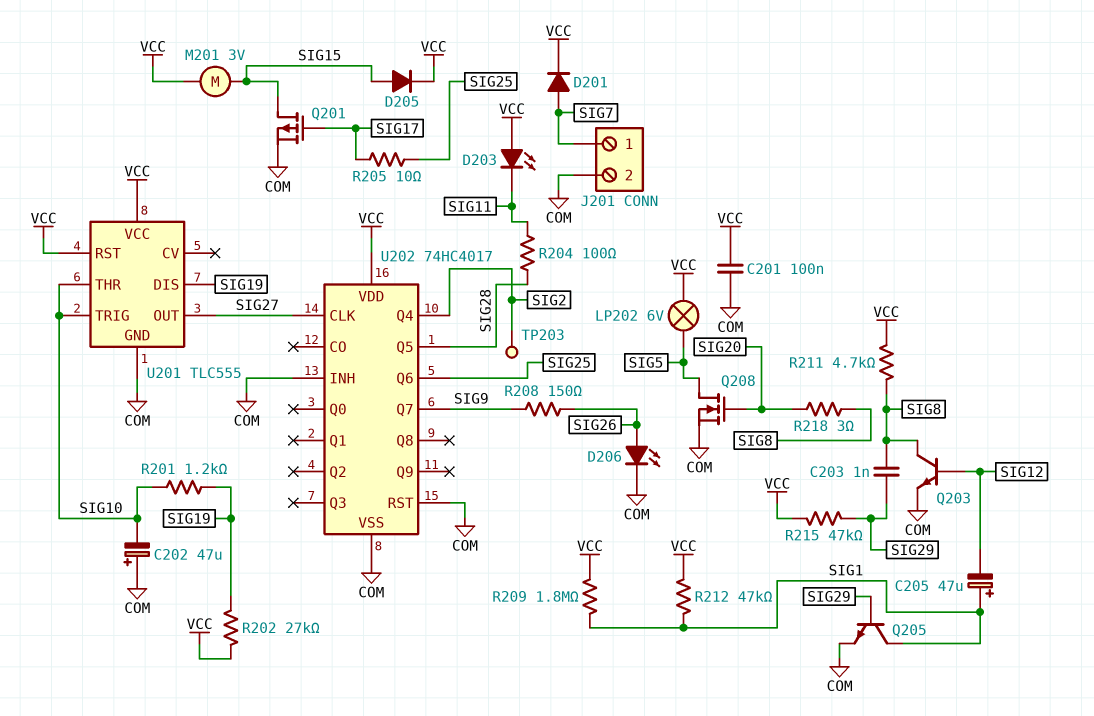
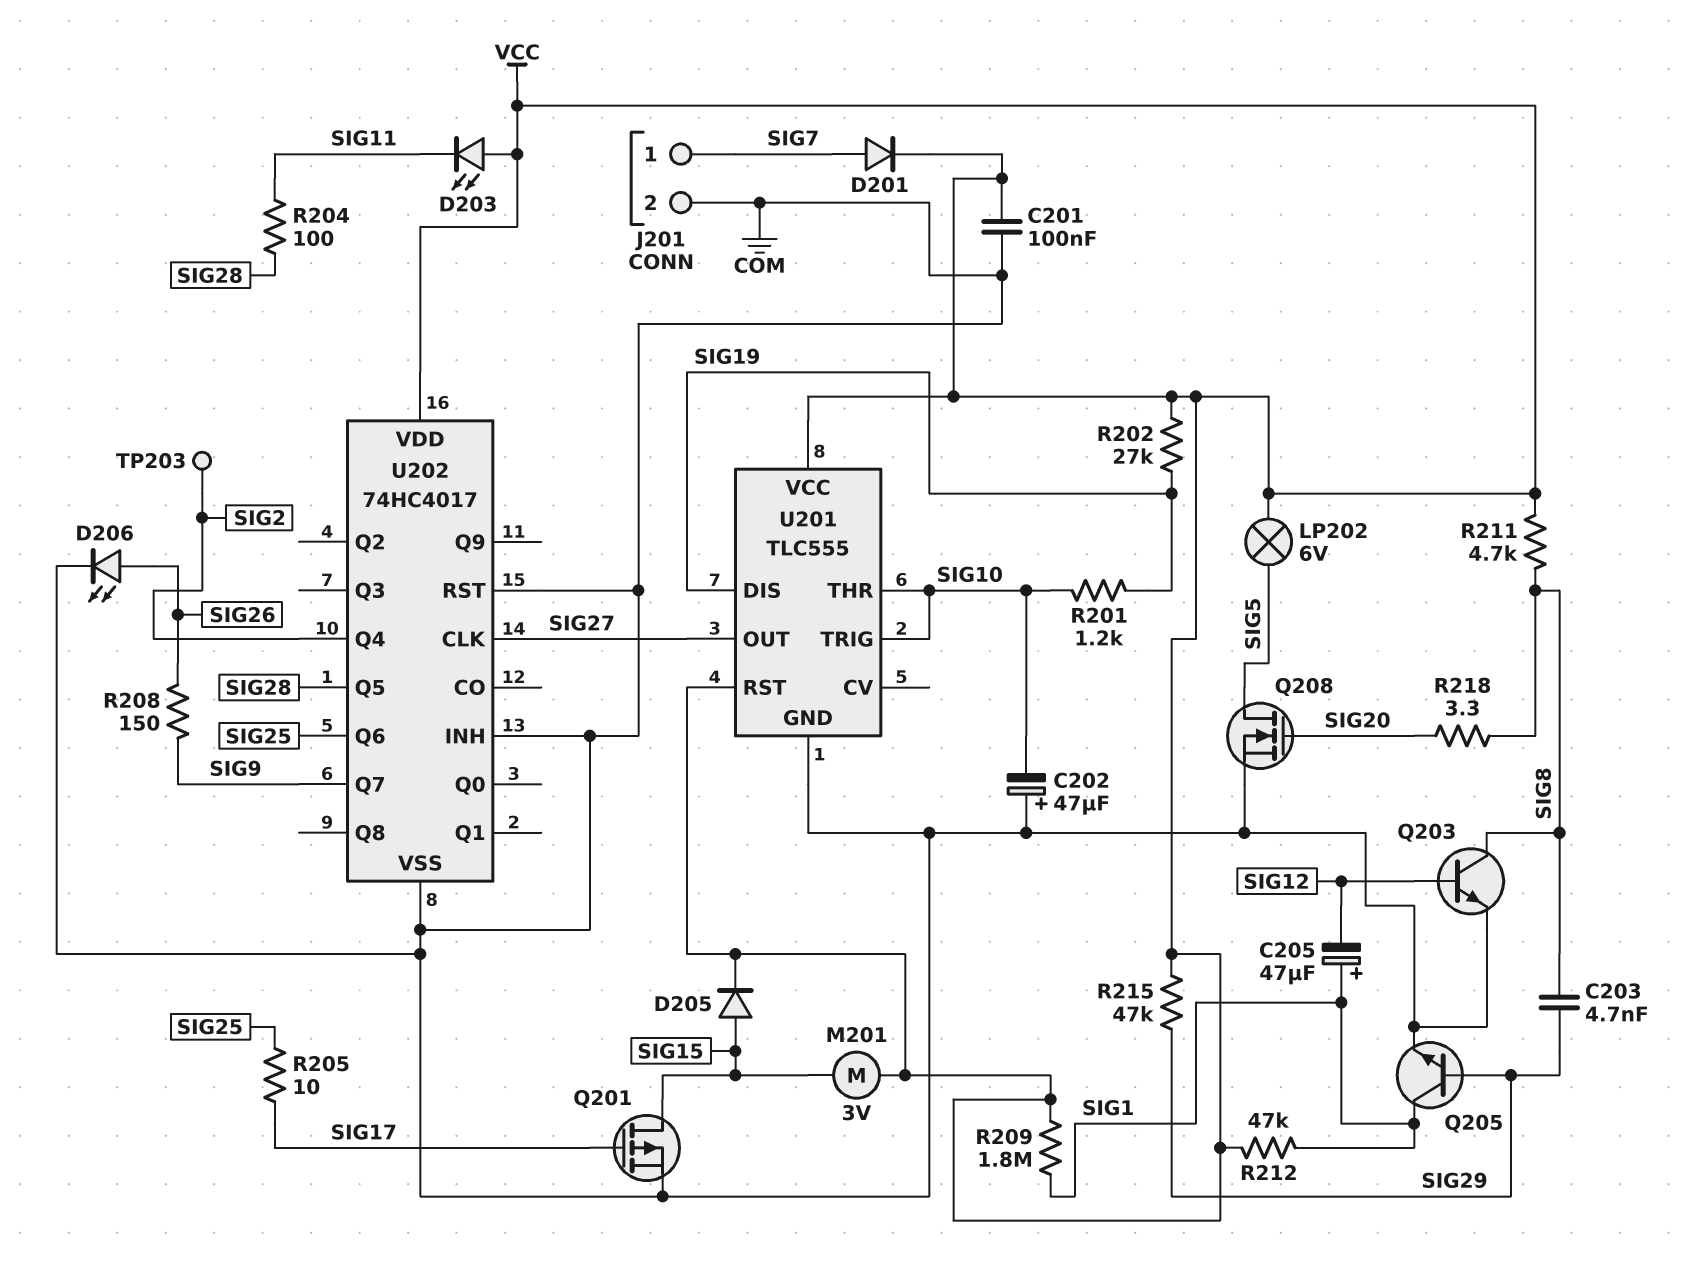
C203: 1nF (SIG8, SIG29) -> 4.7nF (SIG8, SIG29)
R218: 3 (SIG8, SIG20) -> 3.3 (SIG8, SIG20)

